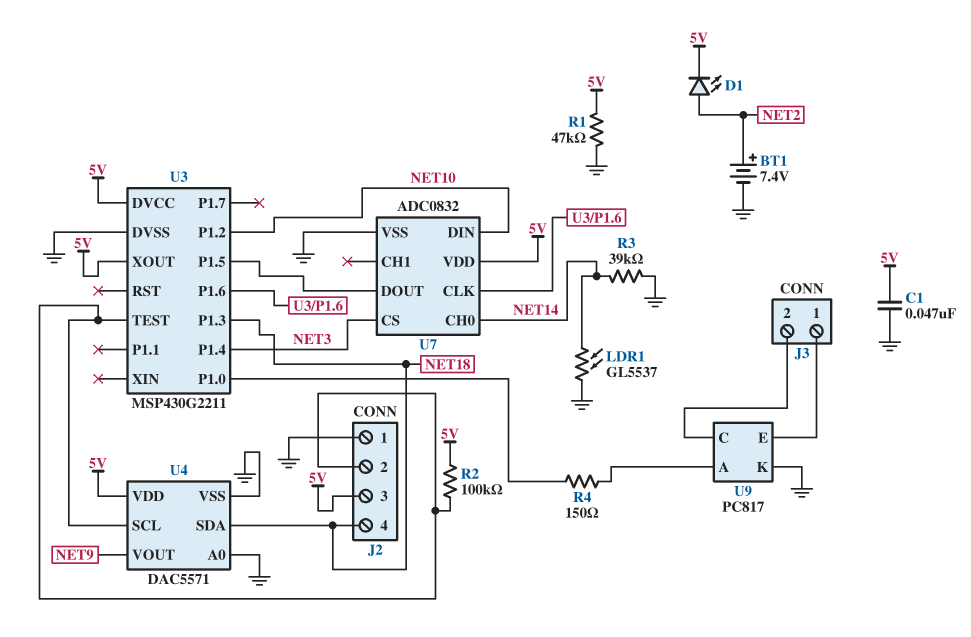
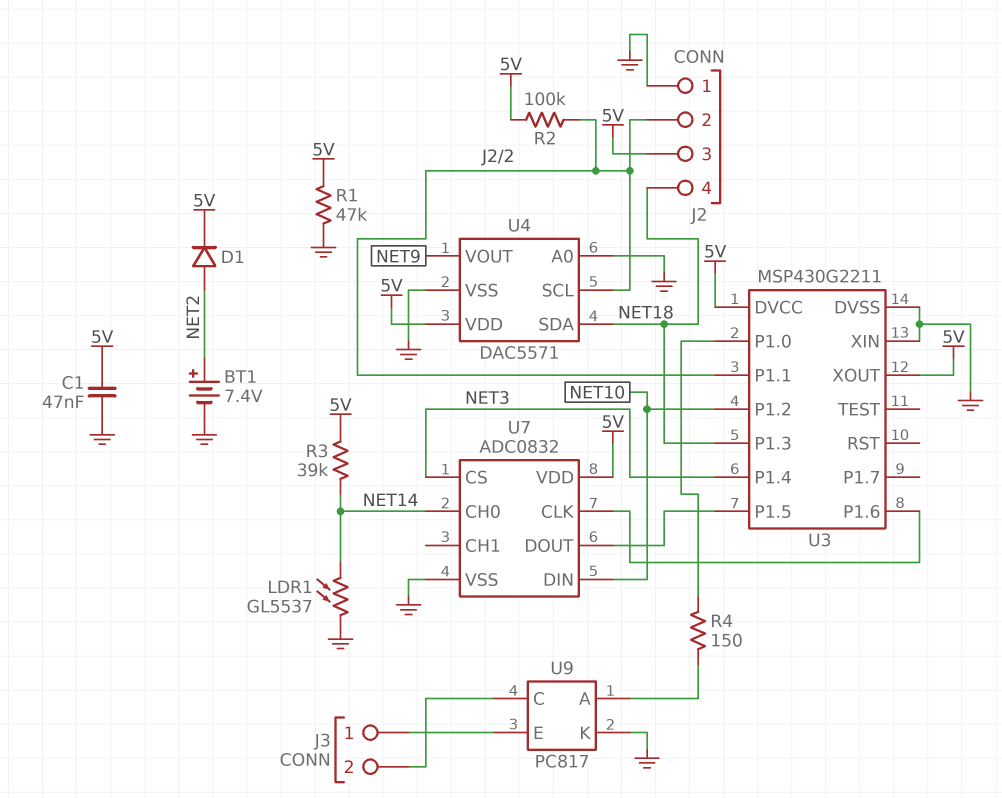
D1: LED (A NET2, K 5V) -> diode (A NET2, K 5V)
R3: 39k (GND, NET14) -> 39k (5V, NET14)
U3 pin P1.1: none -> J2/2
U3 pin TEST: J2/2 -> none
U3 pin XIN: none -> GND

